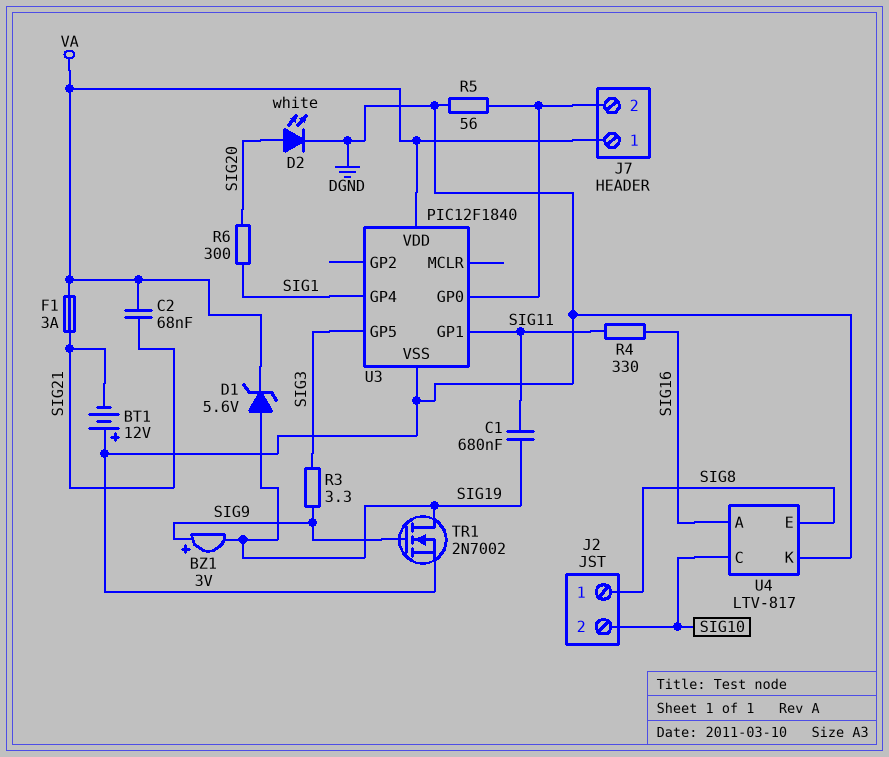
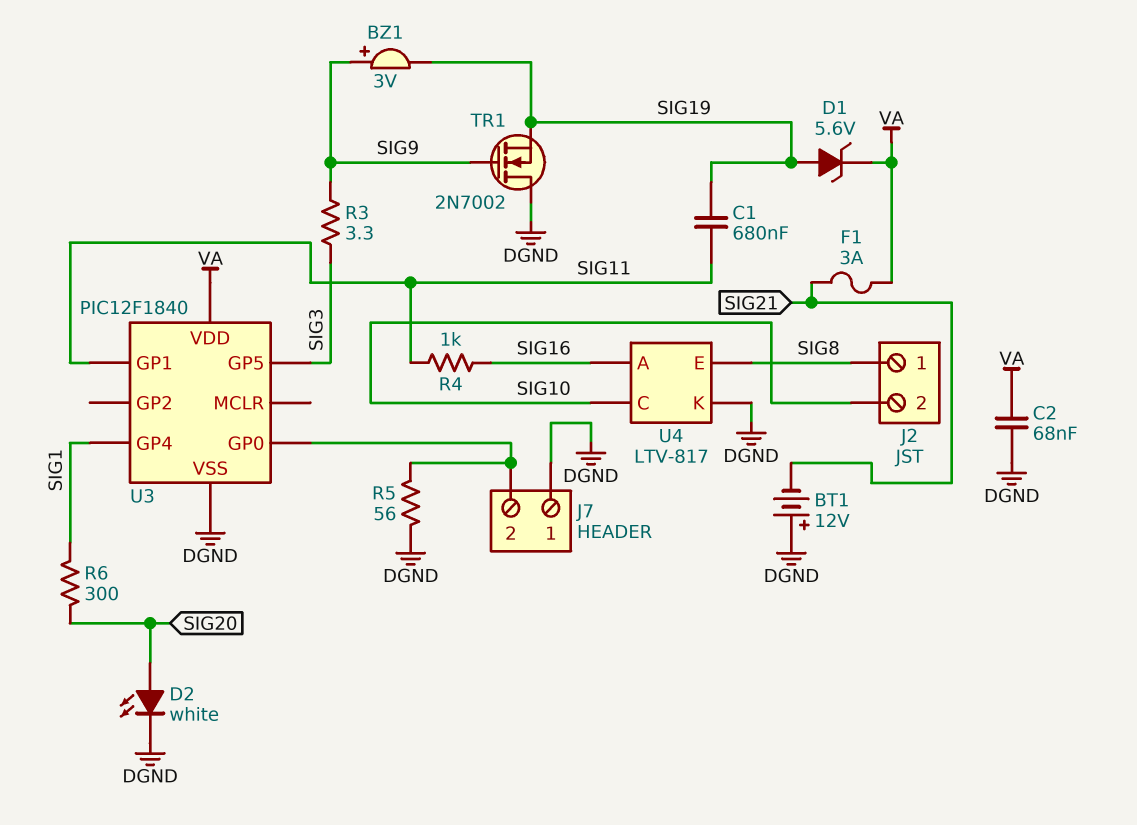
C2: 68nF (SIG21, VA) -> 68nF (DGND, VA)
J7 pin 1: VA -> DGND
R4: 330 (SIG11, SIG16) -> 1k (SIG11, SIG16)
TR1: NMOS 2N7002 (G SIG9, D SIG19, S DGND) -> NMOS 2N7002 (G SIG9, D DGND, S SIG19)

